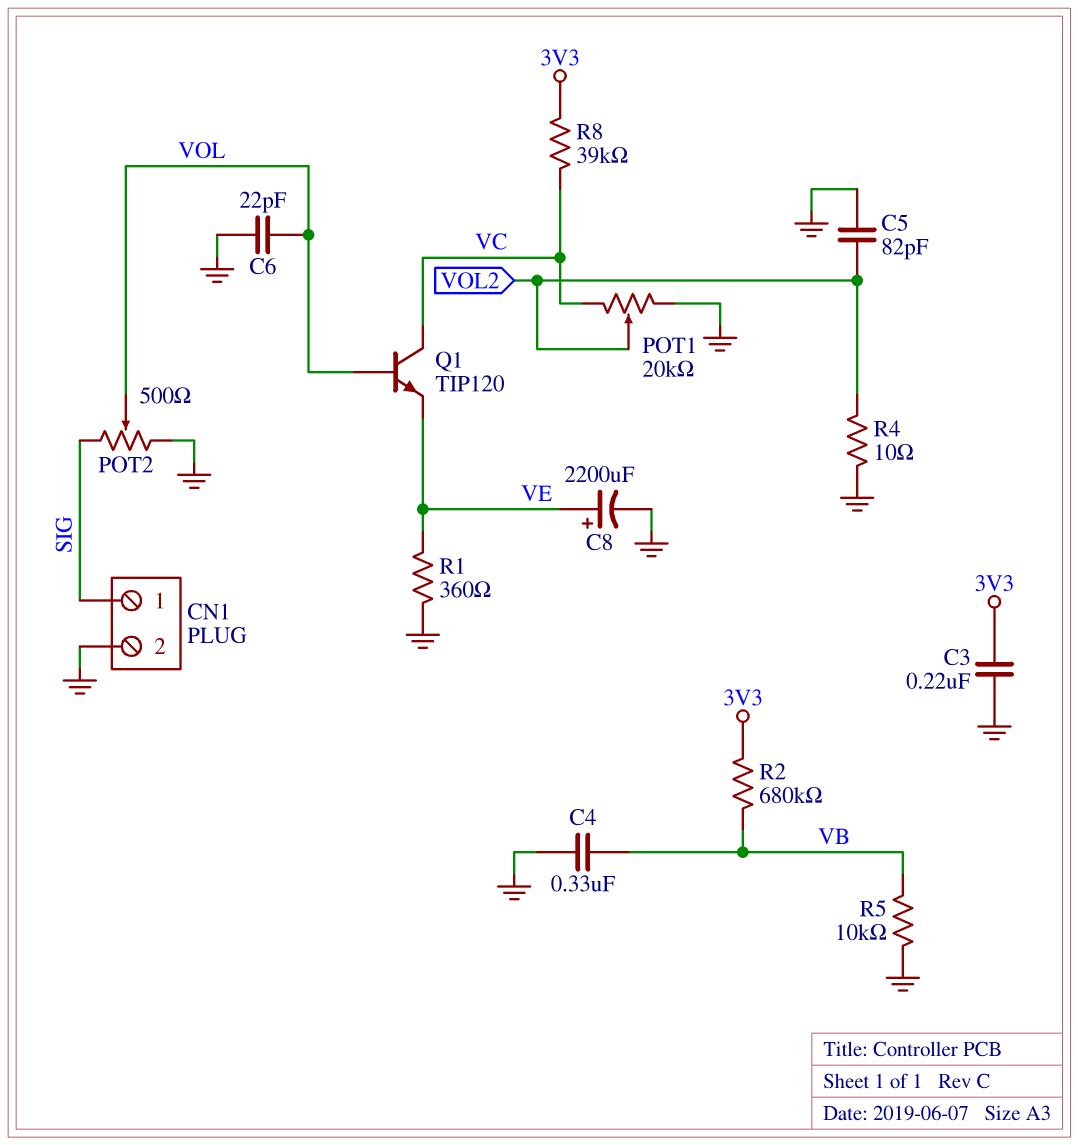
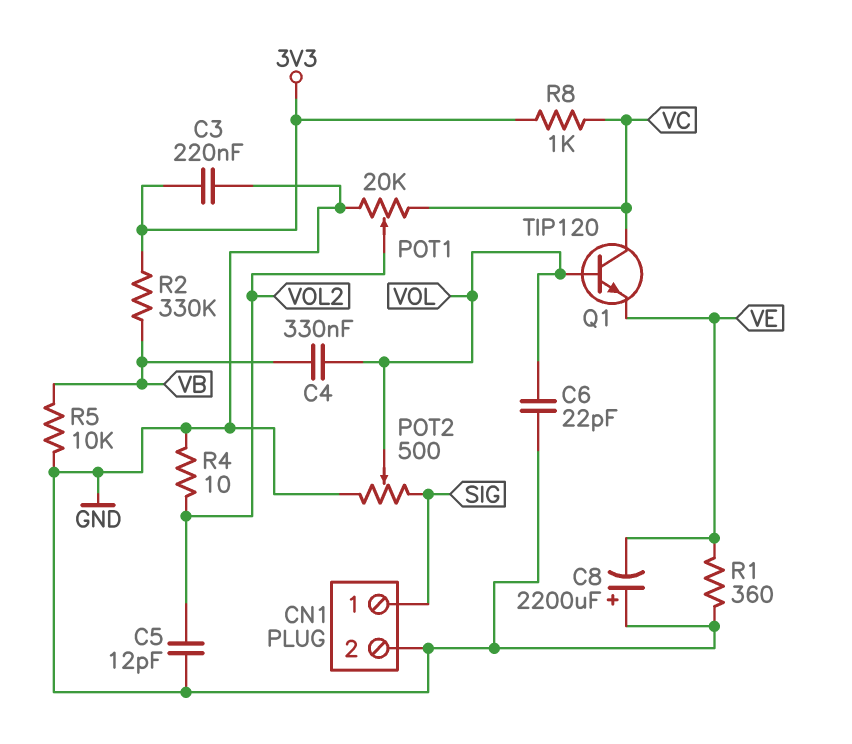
C4: 330nF (GND, VB) -> 330nF (VB, VOL)
C5: 82pF (GND, VOL2) -> 12pF (GND, VOL2)
C8: 2200uF (plus VE, minus GND) -> 2200uF (plus GND, minus VE)
R2: 680k (3V3, VB) -> 330k (3V3, VB)
R8: 39k (3V3, VC) -> 1k (3V3, VC)

